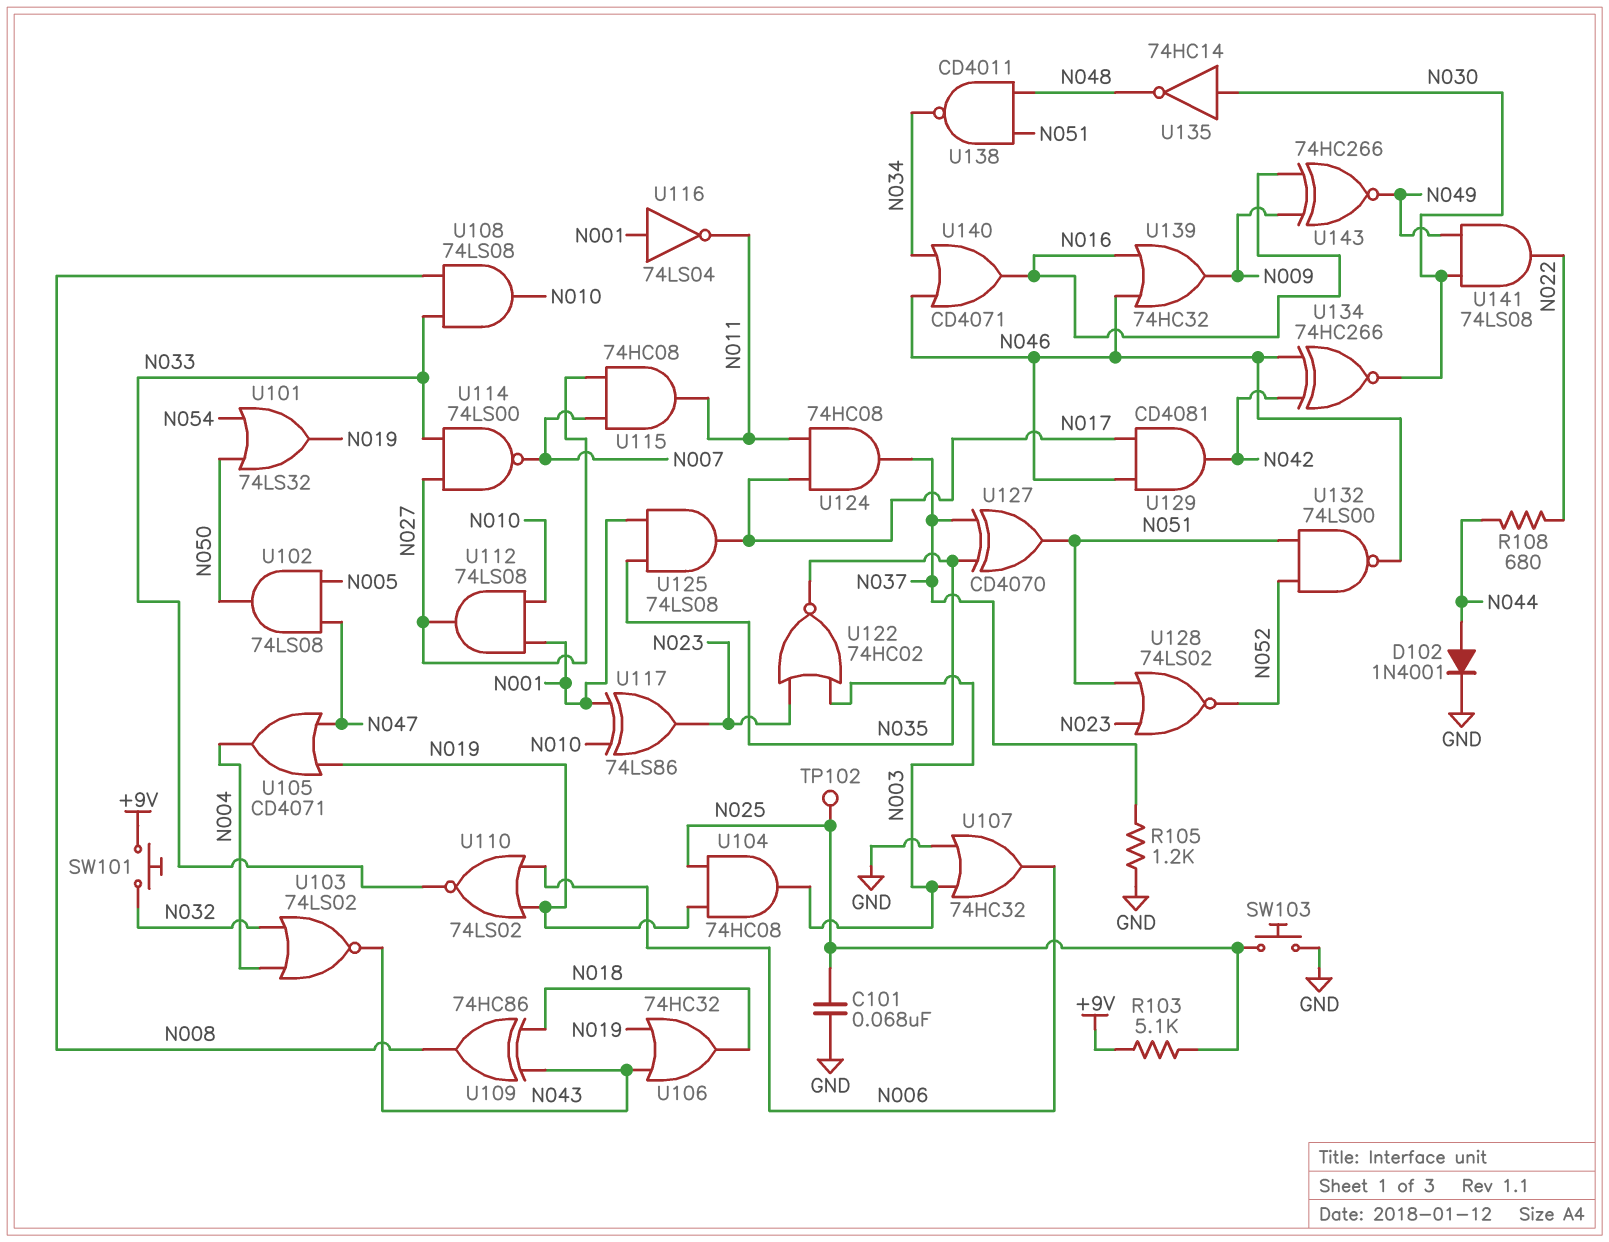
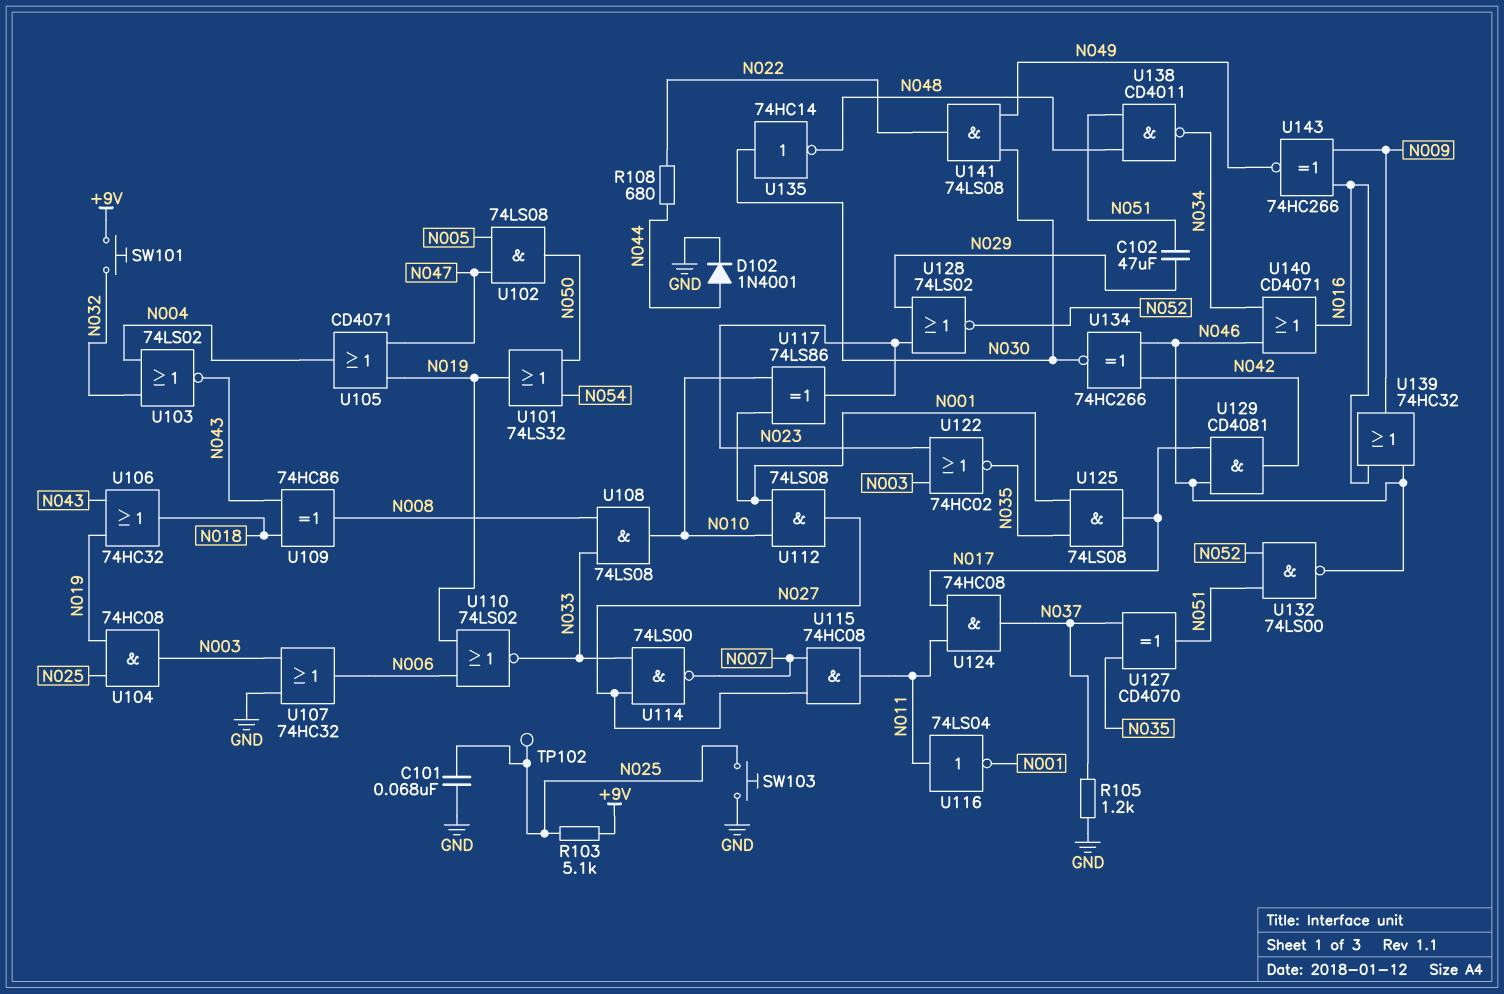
C102: none -> 47uF (N029, N051)
U116: NOT 74LS04 (in N001, out N011) -> NOT 74LS04 (in N011, out N001)
U128: NOR 74LS02 (in N023, in N051, out N052) -> NOR 74LS02 (in N023, in N029, out N052)

